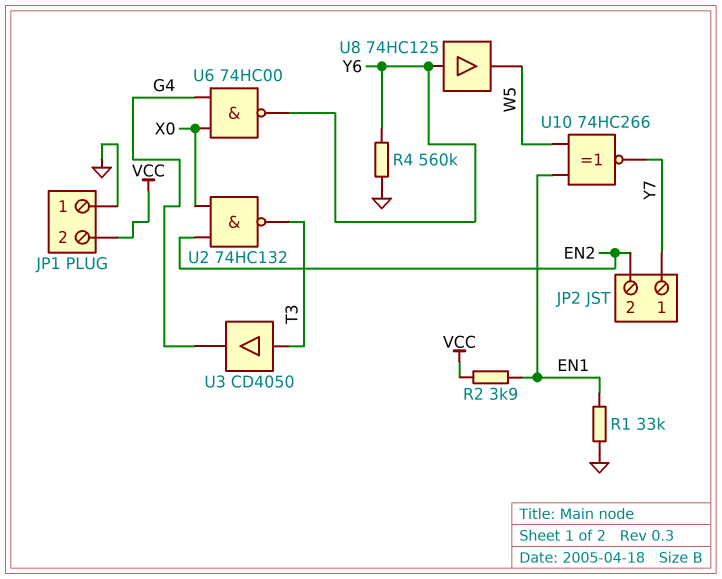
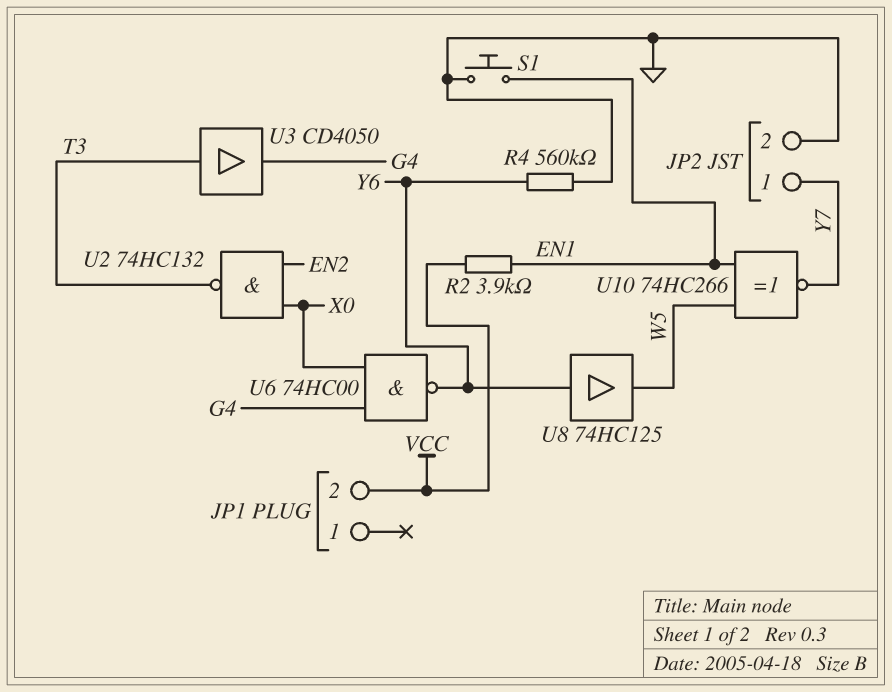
JP1 pin 1: GND -> none
JP2 pin 2: EN2 -> GND
R1: 33k (EN1, GND) -> none
S1: none -> button (EN1, GND)

